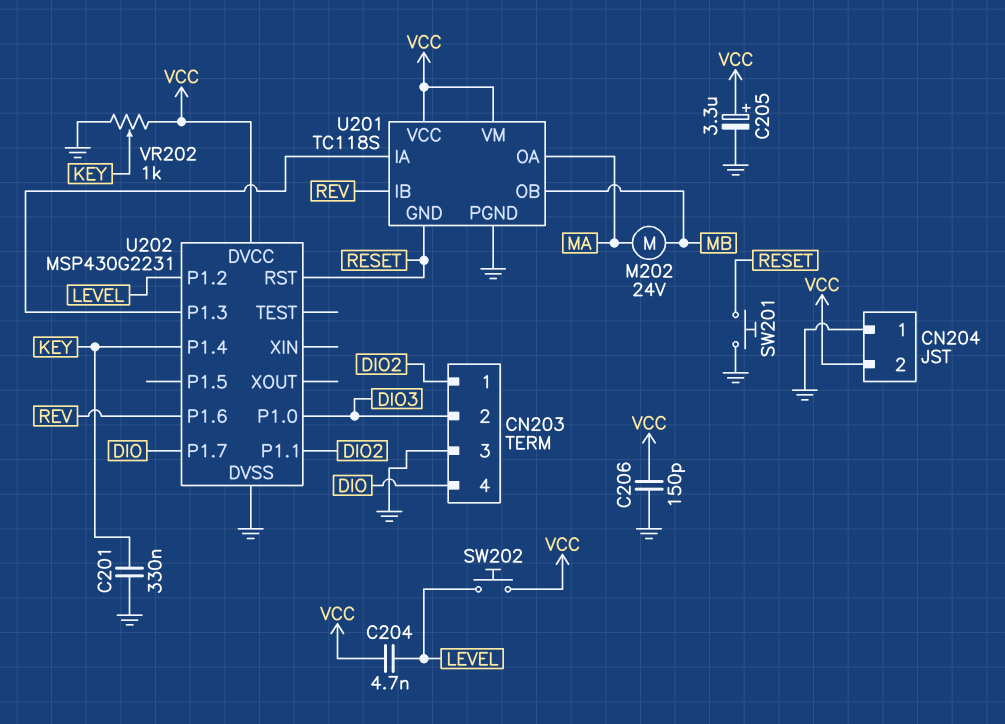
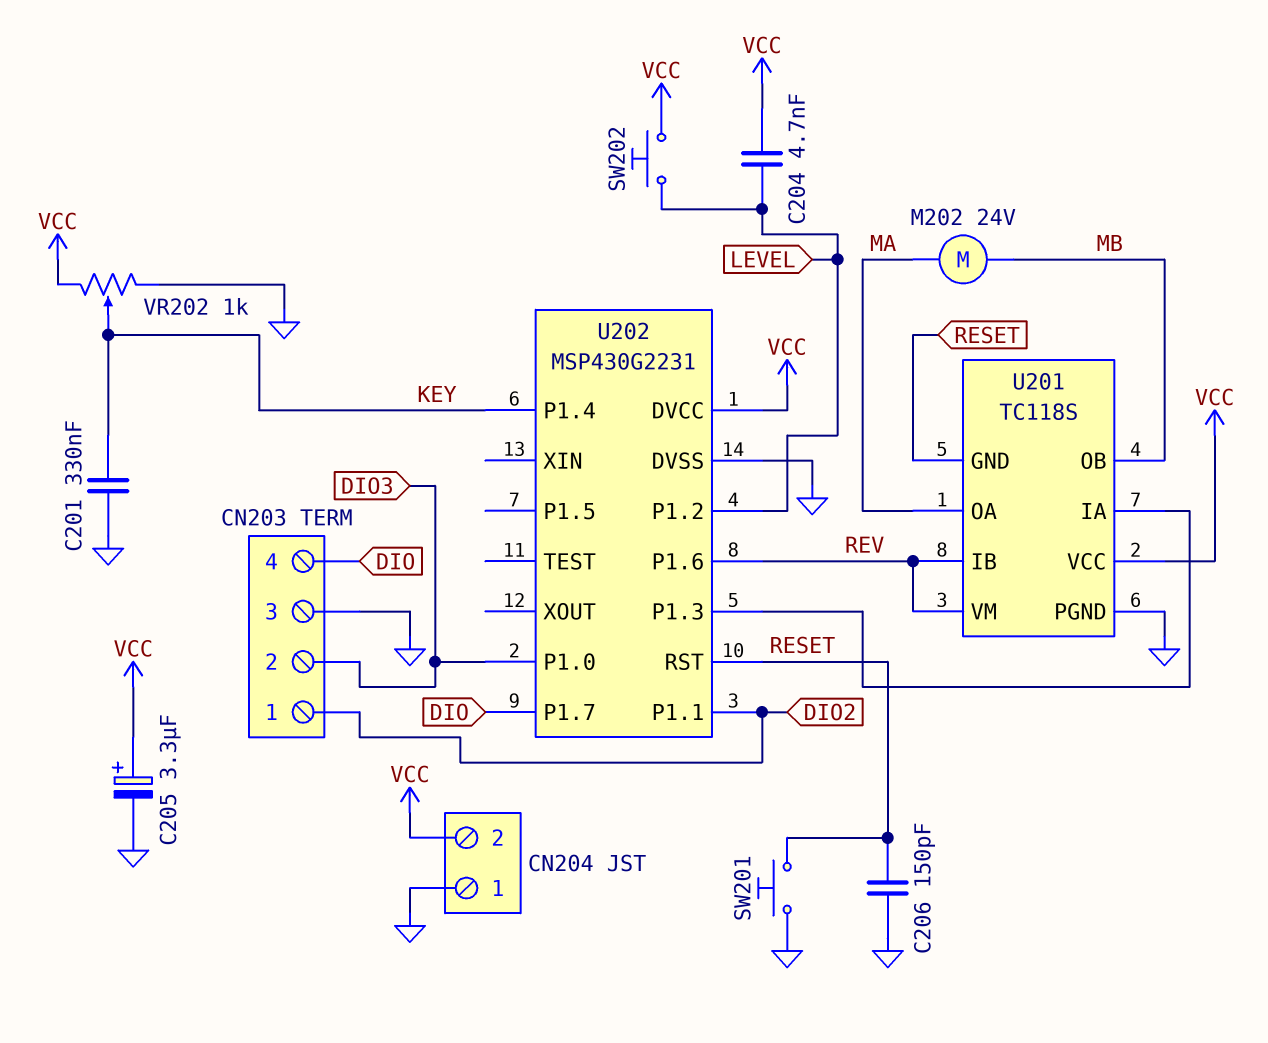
C206: 150pF (GND, VCC) -> 150pF (GND, RESET)
U201 pin VM: VCC -> REV

